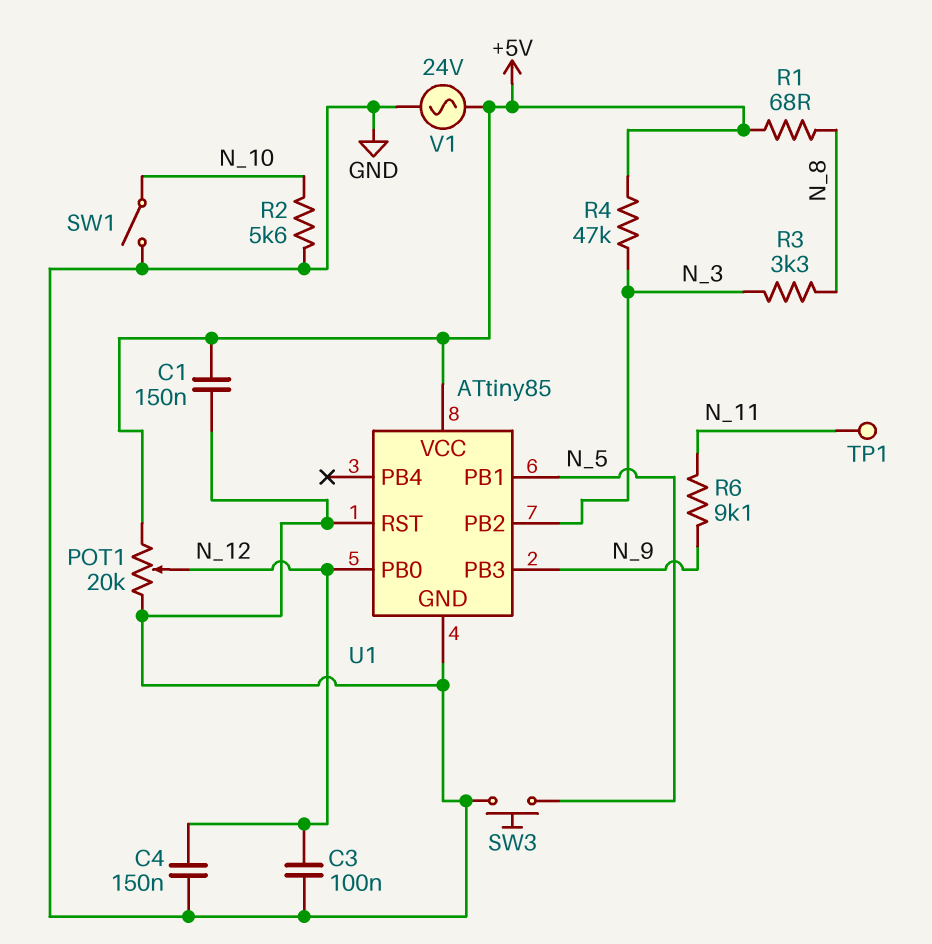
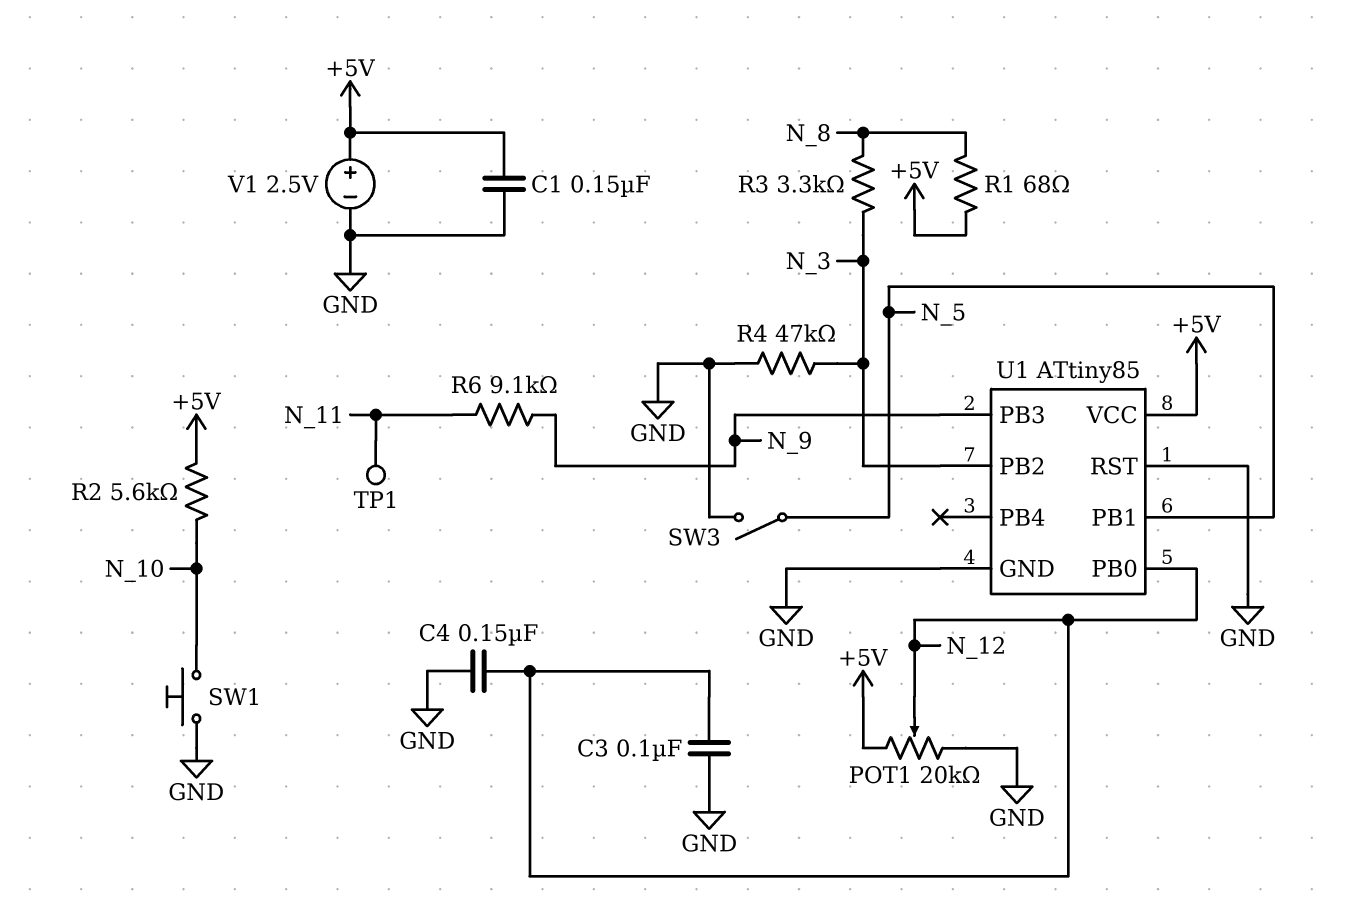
R2: 5.6k (GND, N_10) -> 5.6k (+5V, N_10)
R4: 47k (+5V, N_3) -> 47k (GND, N_3)
SW1: switch (GND, N_10) -> button (GND, N_10)
SW3: button (GND, N_5) -> switch (GND, N_5)
V1: AC 24V (+5V, GND) -> 2.5V (plus +5V, minus GND)

